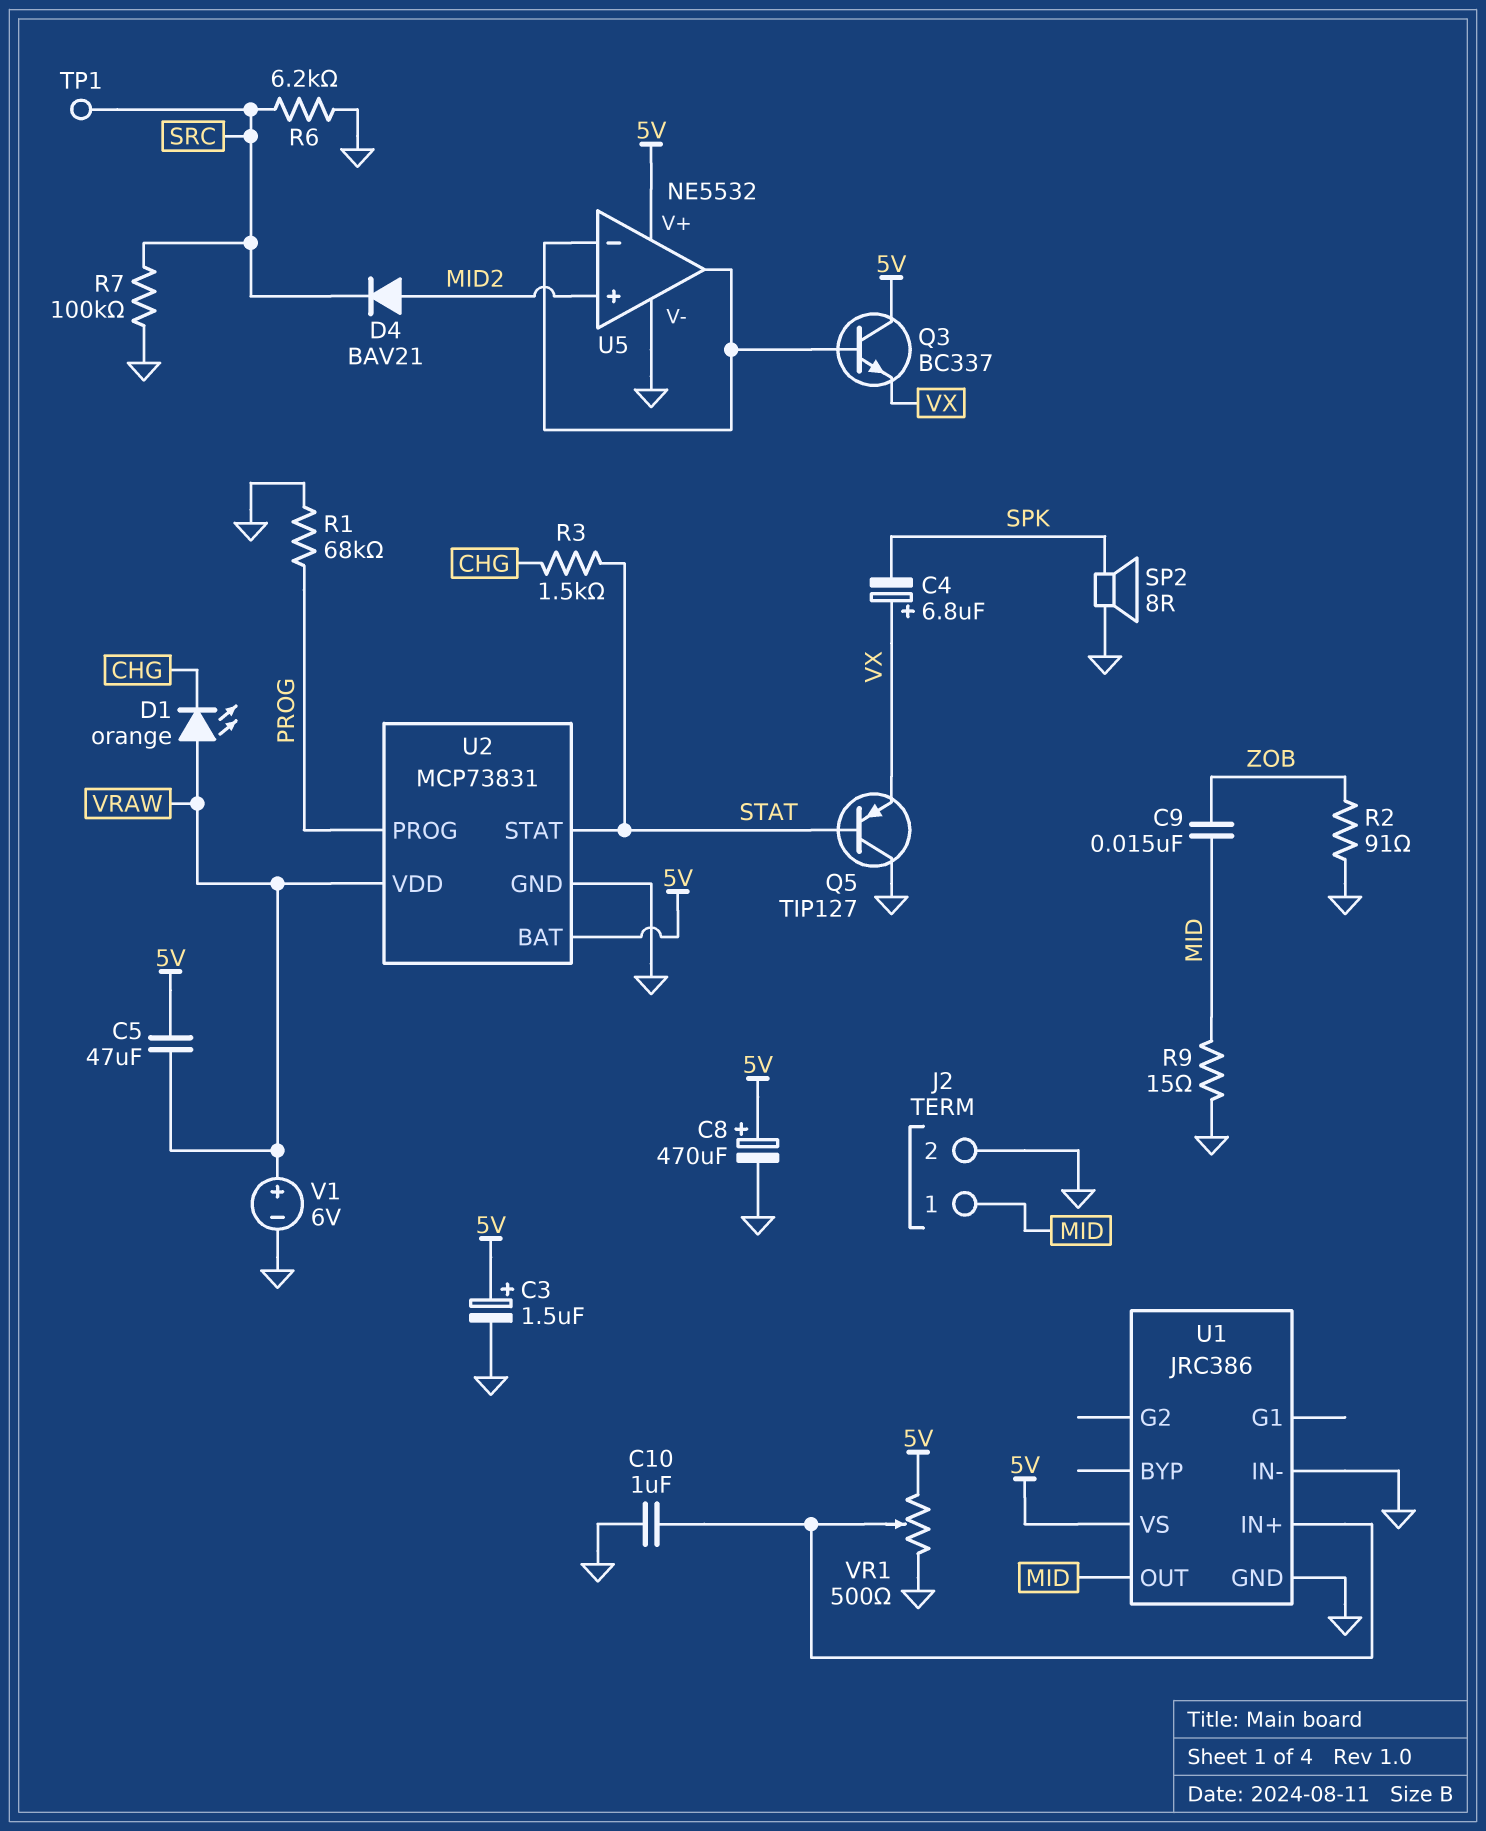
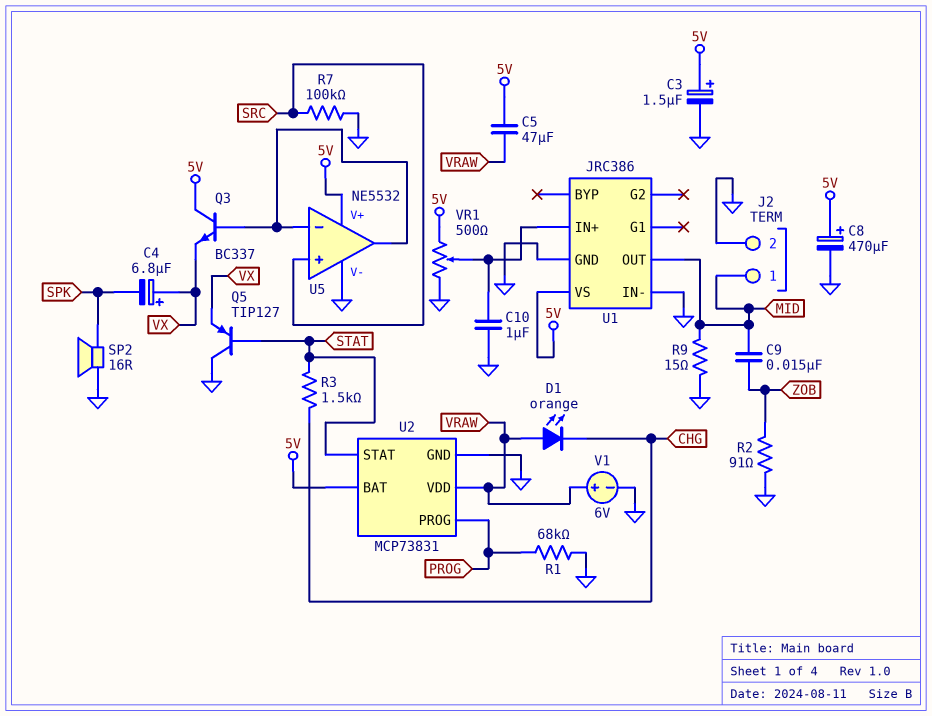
D4: diode BAV21 (A MID2, K SRC) -> none
R6: 6.2k (GND, SRC) -> none
SP2: speaker 8R (GND, SPK) -> speaker 16R (GND, SPK)
TP1: test point (SRC) -> none
U5 pin in+: MID2 -> SRC

